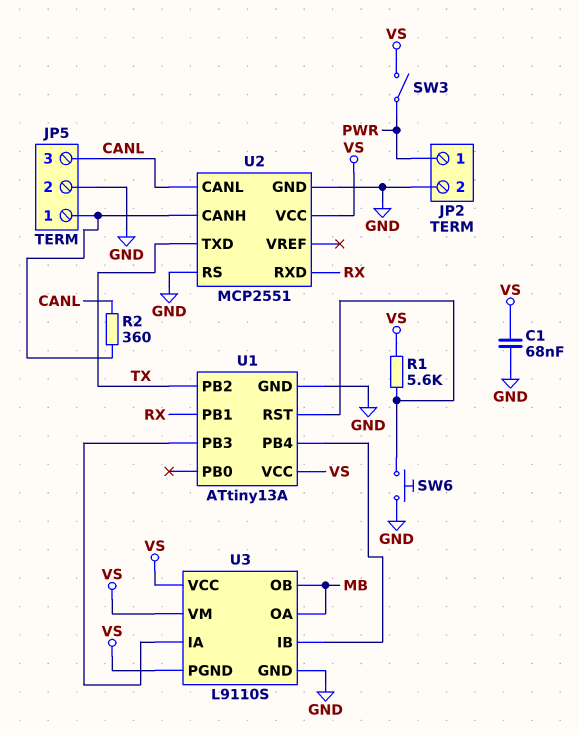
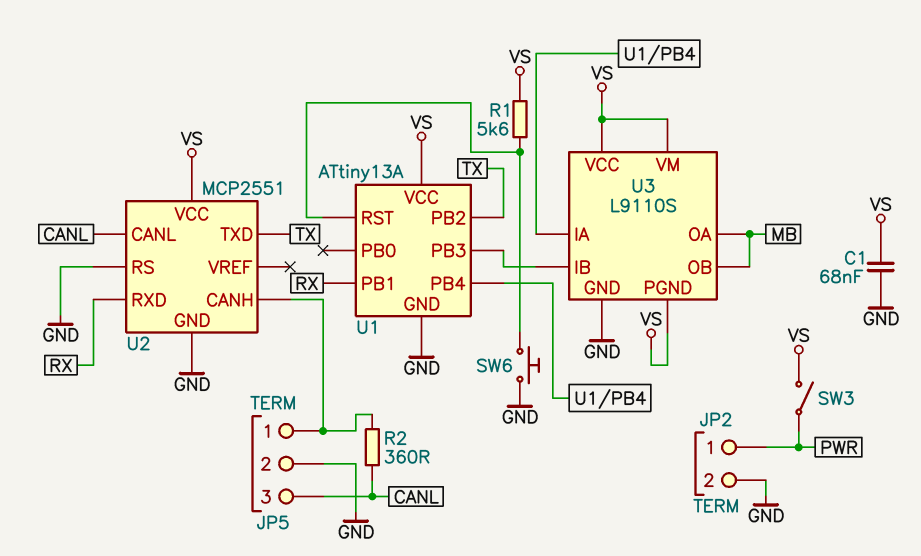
U3 pin IA: U1/PB3 -> U1/PB4
U3 pin IB: U1/PB4 -> U1/PB3

